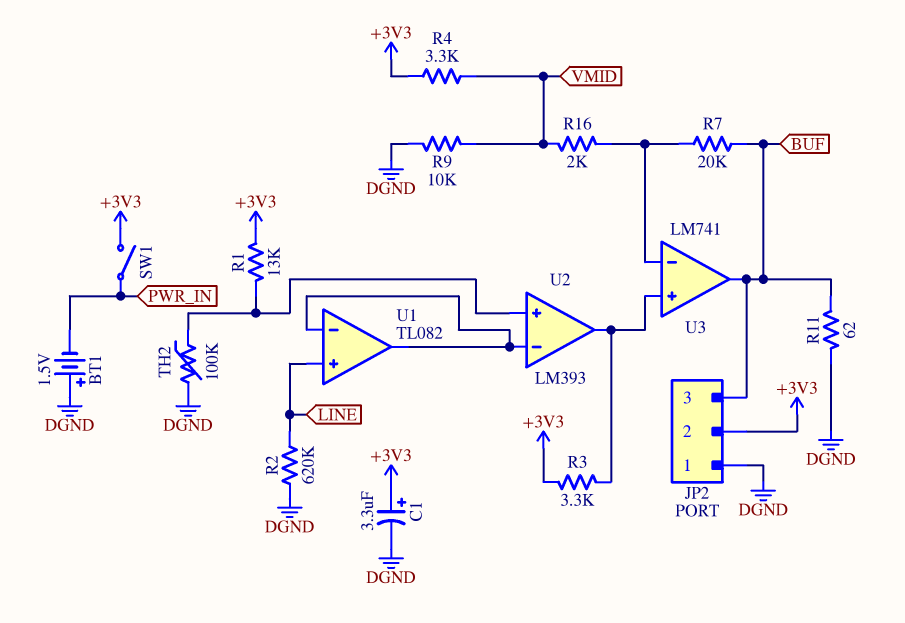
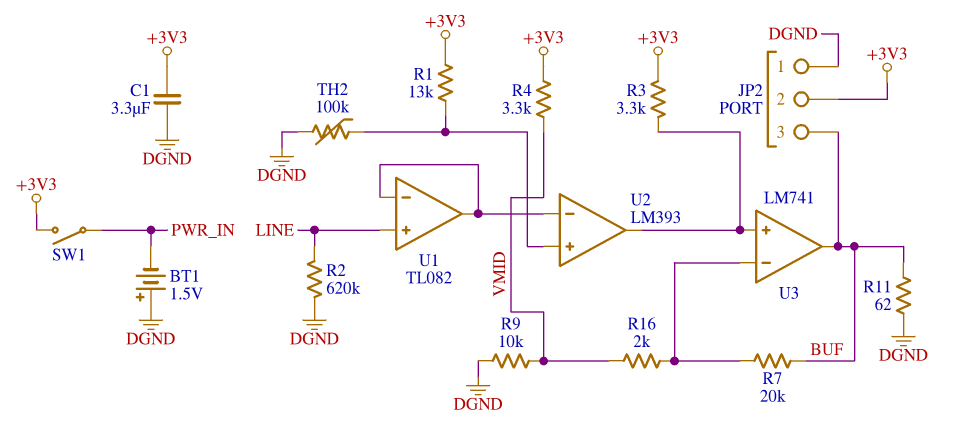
C1: 3.3uF (plus +3V3, minus DGND) -> 3.3uF (+3V3, DGND)

